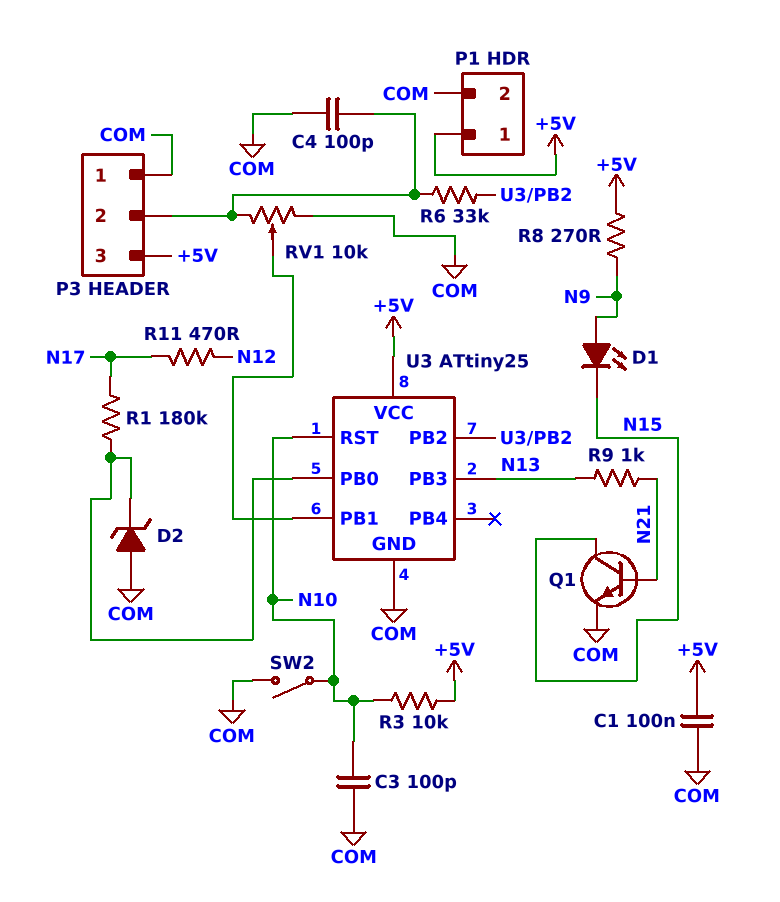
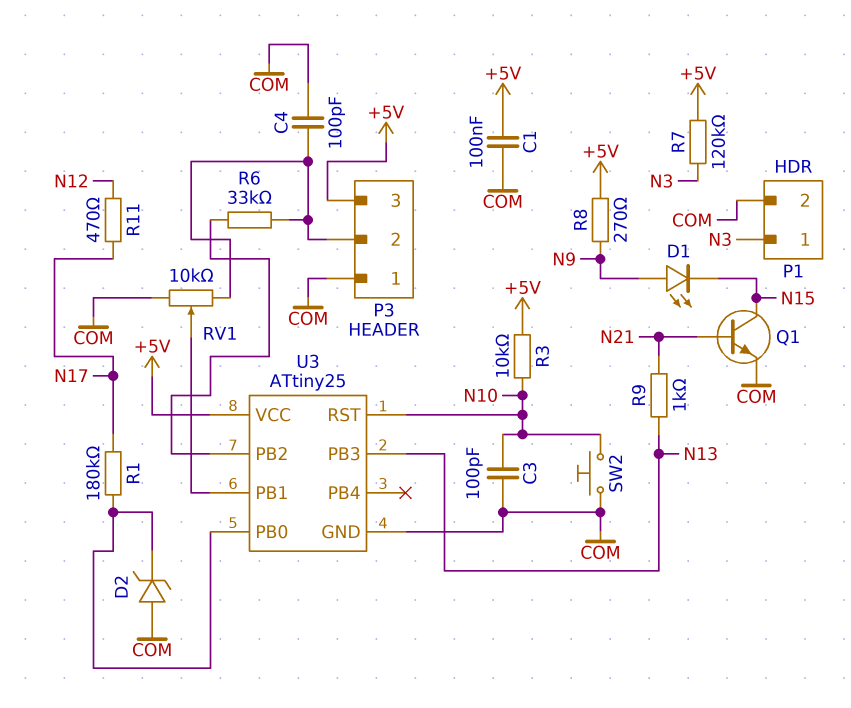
P1 pin 1: +5V -> N3
R7: none -> 120k (+5V, N3)
SW2: switch (COM, N10) -> button (COM, N10)

